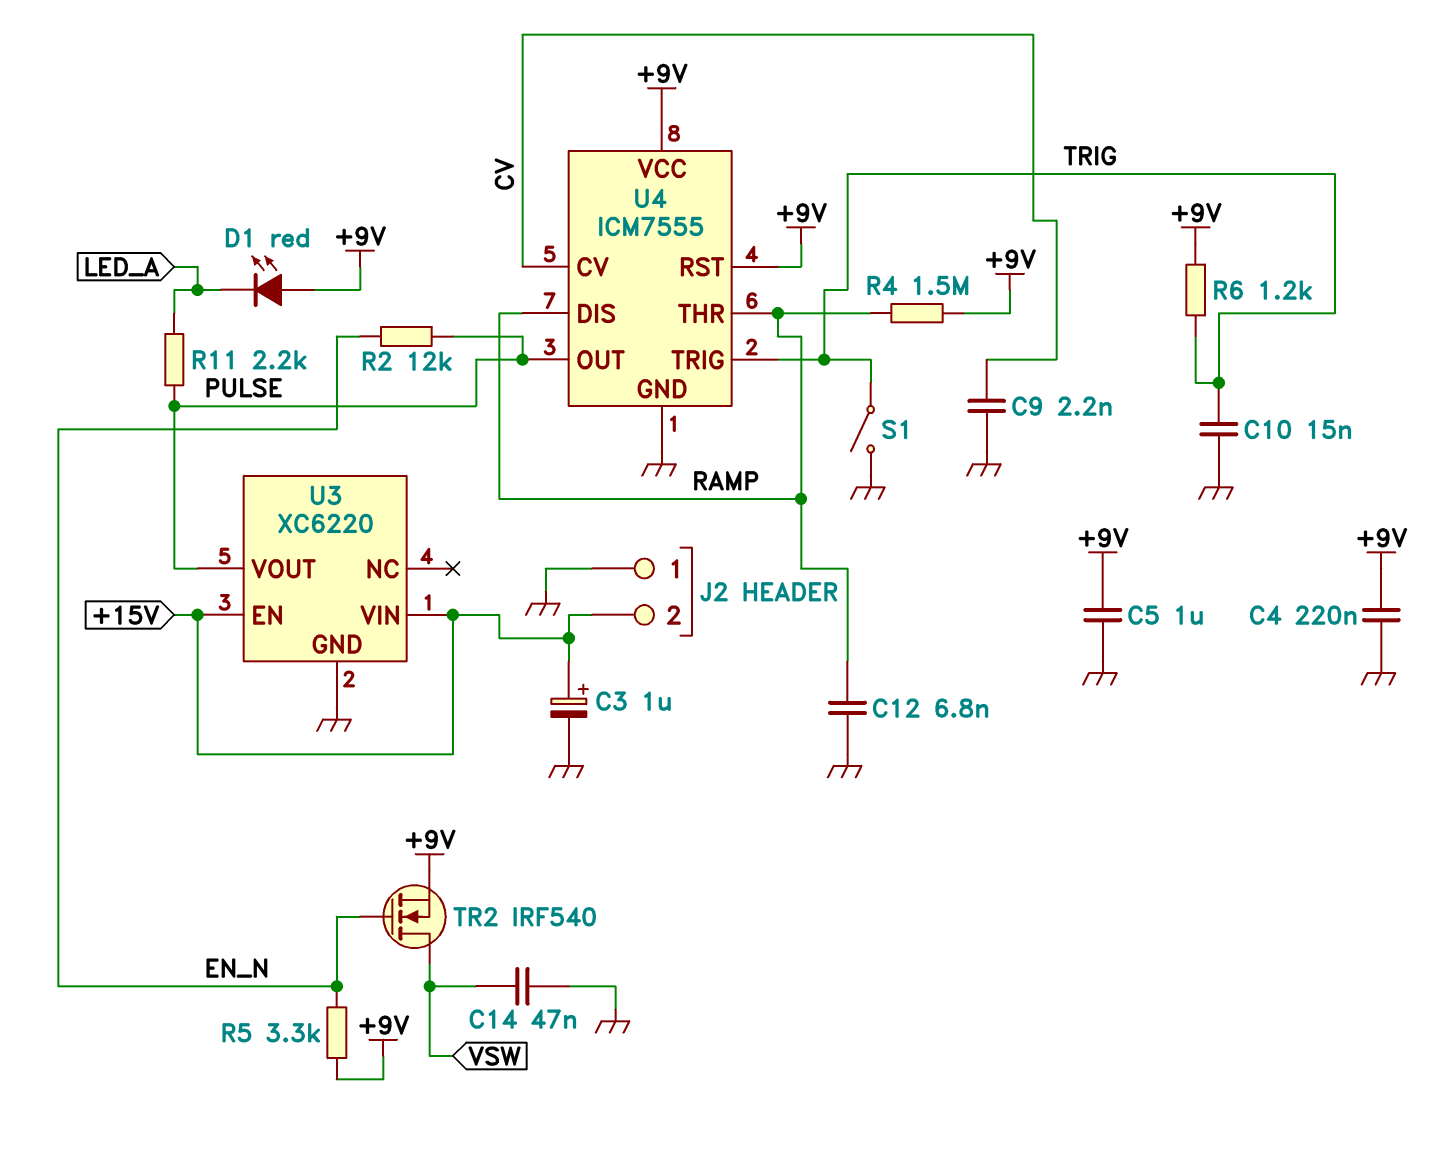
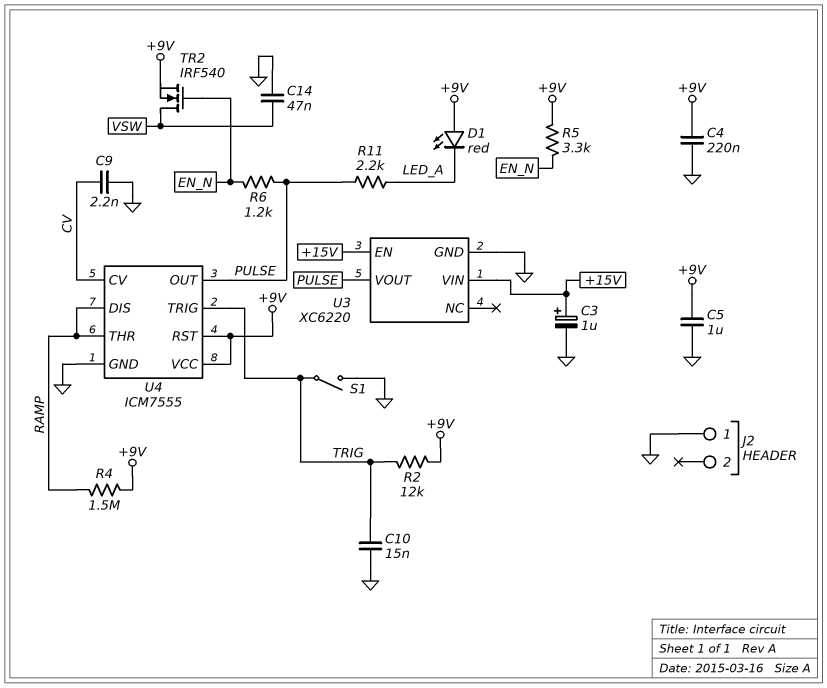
C12: 6.8nF (GND, RAMP) -> none
J2 pin 2: +15V -> none
R2: 12k (EN_N, PULSE) -> 12k (+9V, TRIG)
R6: 1.2k (+9V, TRIG) -> 1.2k (EN_N, PULSE)

